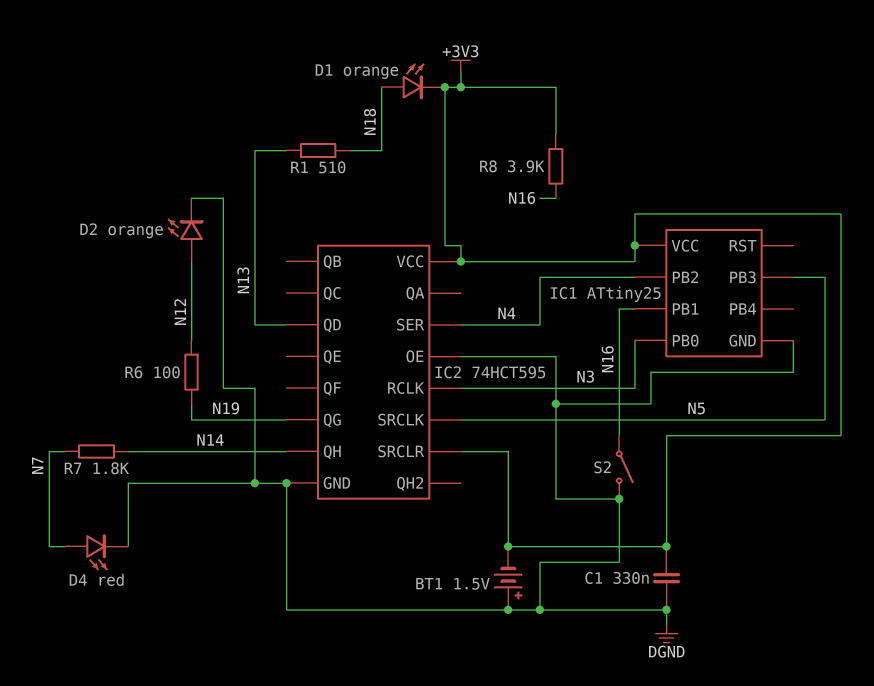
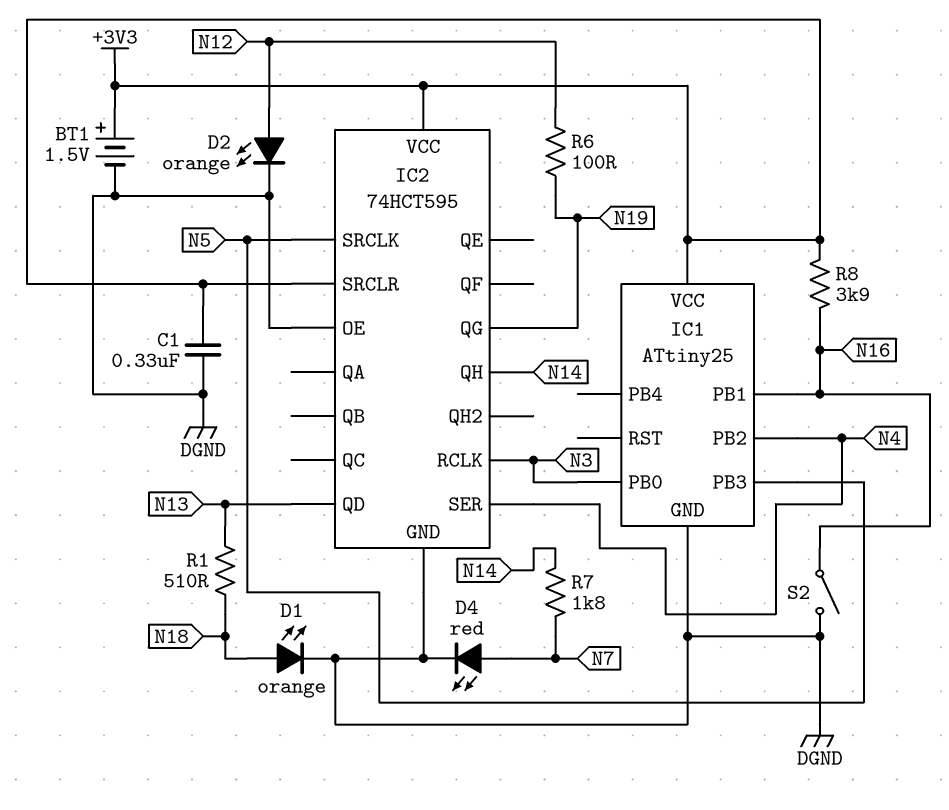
BT1: 1.5V (plus DGND, minus +3V3) -> 1.5V (plus +3V3, minus DGND)
D1: LED orange (A N18, K +3V3) -> LED orange (A N18, K DGND)

